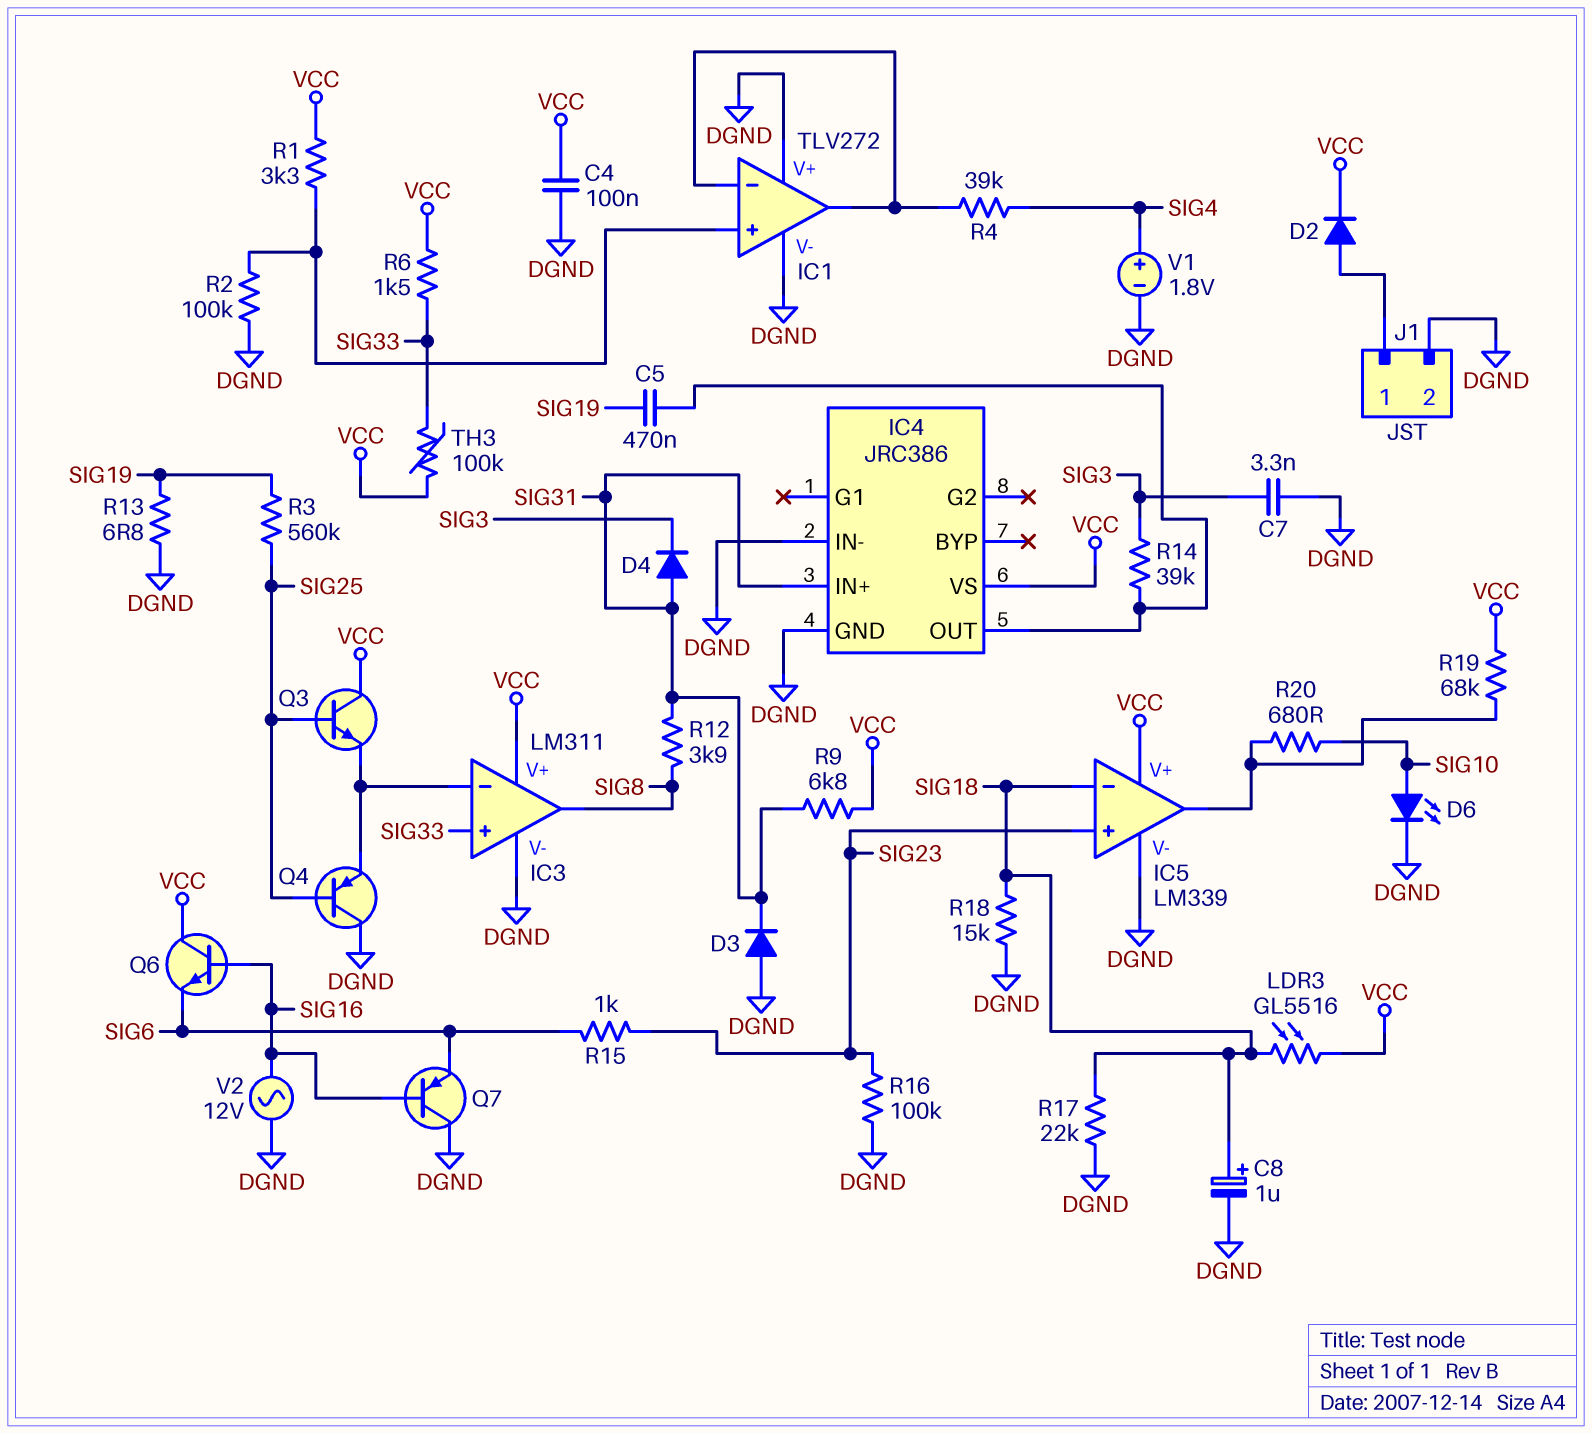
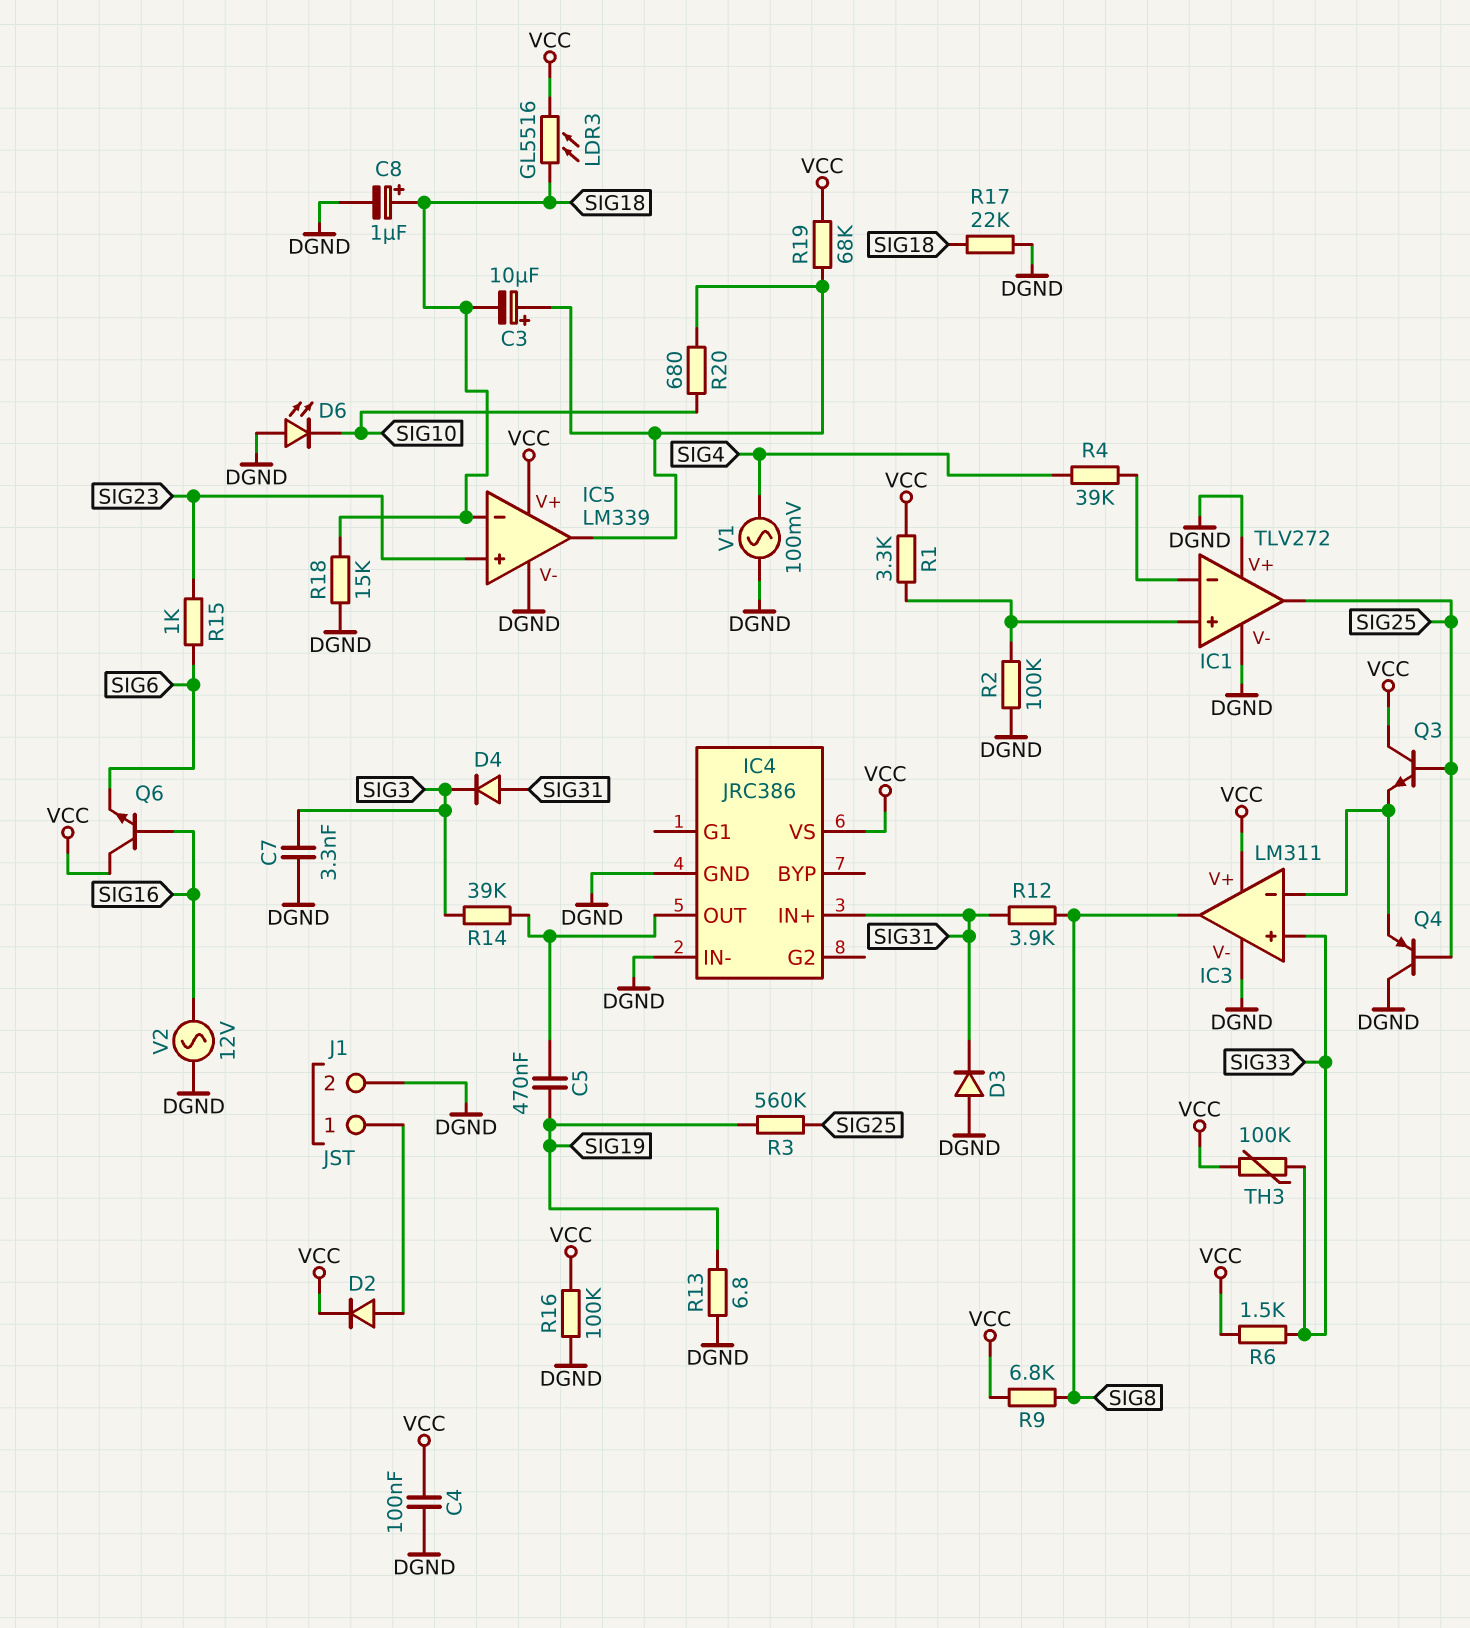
C3: none -> 10uF (plus IC5/out, minus SIG18)
D6: LED (A SIG10, K DGND) -> LED (A DGND, K SIG10)
IC1 pin out: IC1/in- -> SIG25
Q7: PNP (B SIG16, C DGND, E SIG6) -> none
R9: 6.8k (SIG31, VCC) -> 6.8k (SIG8, VCC)
R16: 100k (DGND, SIG23) -> 100k (DGND, VCC)
V1: 1.8V (plus SIG4, minus DGND) -> AC 100mV (DGND, SIG4)

